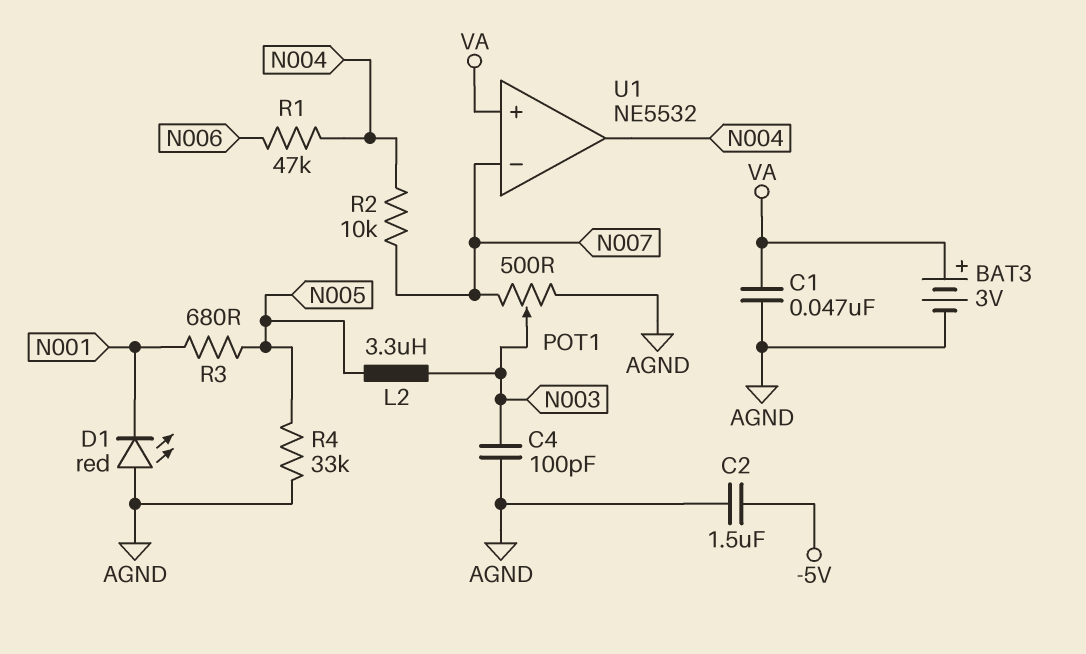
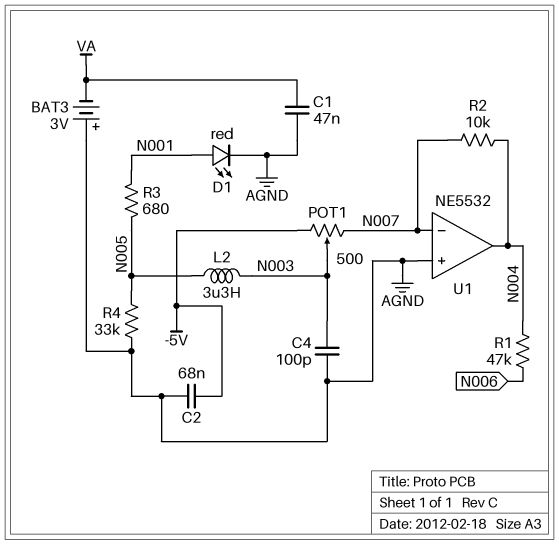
BAT3: 3V (plus VA, minus AGND) -> 3V (plus AGND, minus VA)
C2: 1.5uF (-5V, AGND) -> 68nF (-5V, AGND)
D1: LED red (A AGND, K N001) -> LED red (A N001, K AGND)
POT1: 500 (AGND, N007, wiper N003) -> 500 (-5V, N007, wiper N003)
U1 pin in+: VA -> AGND

